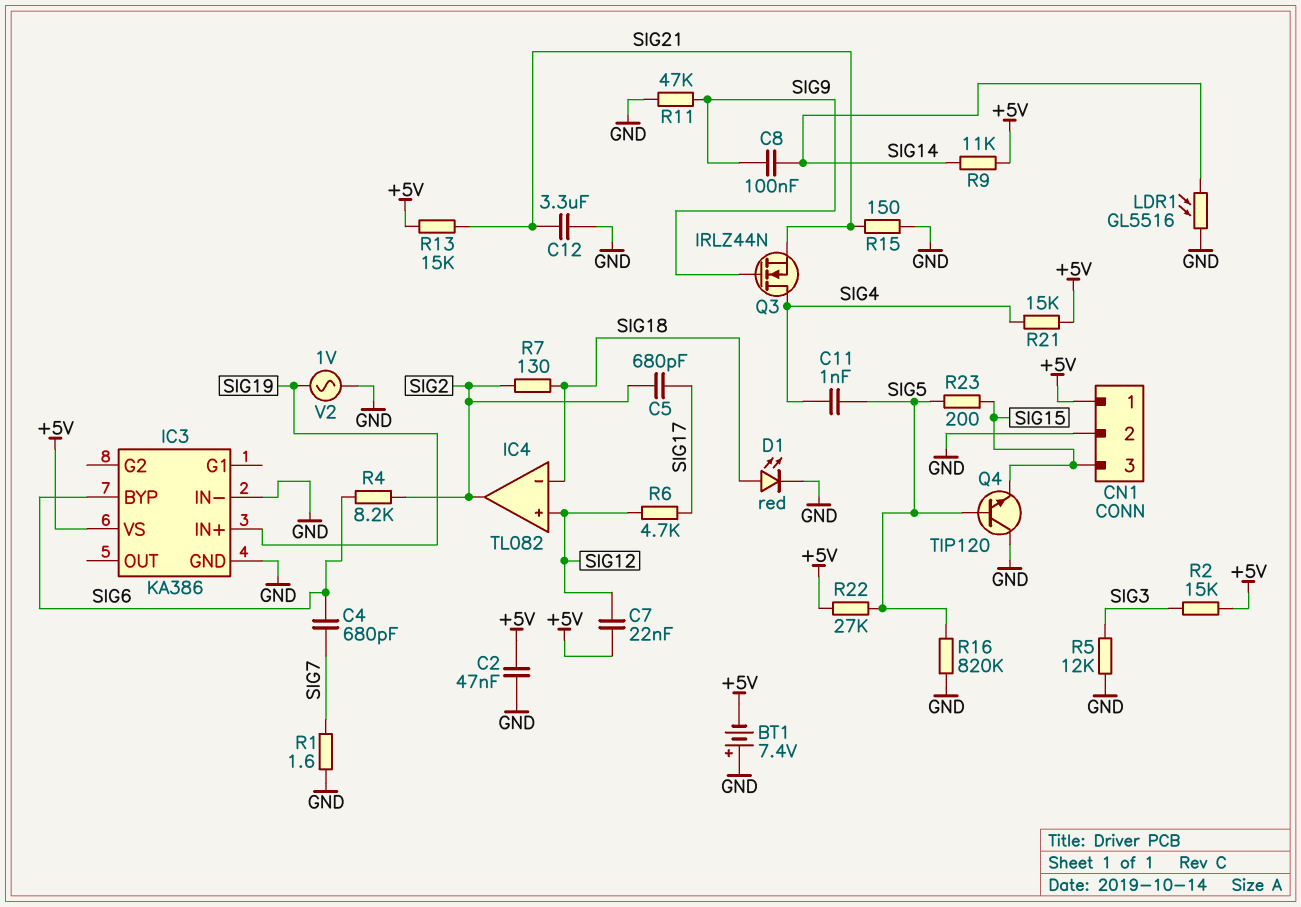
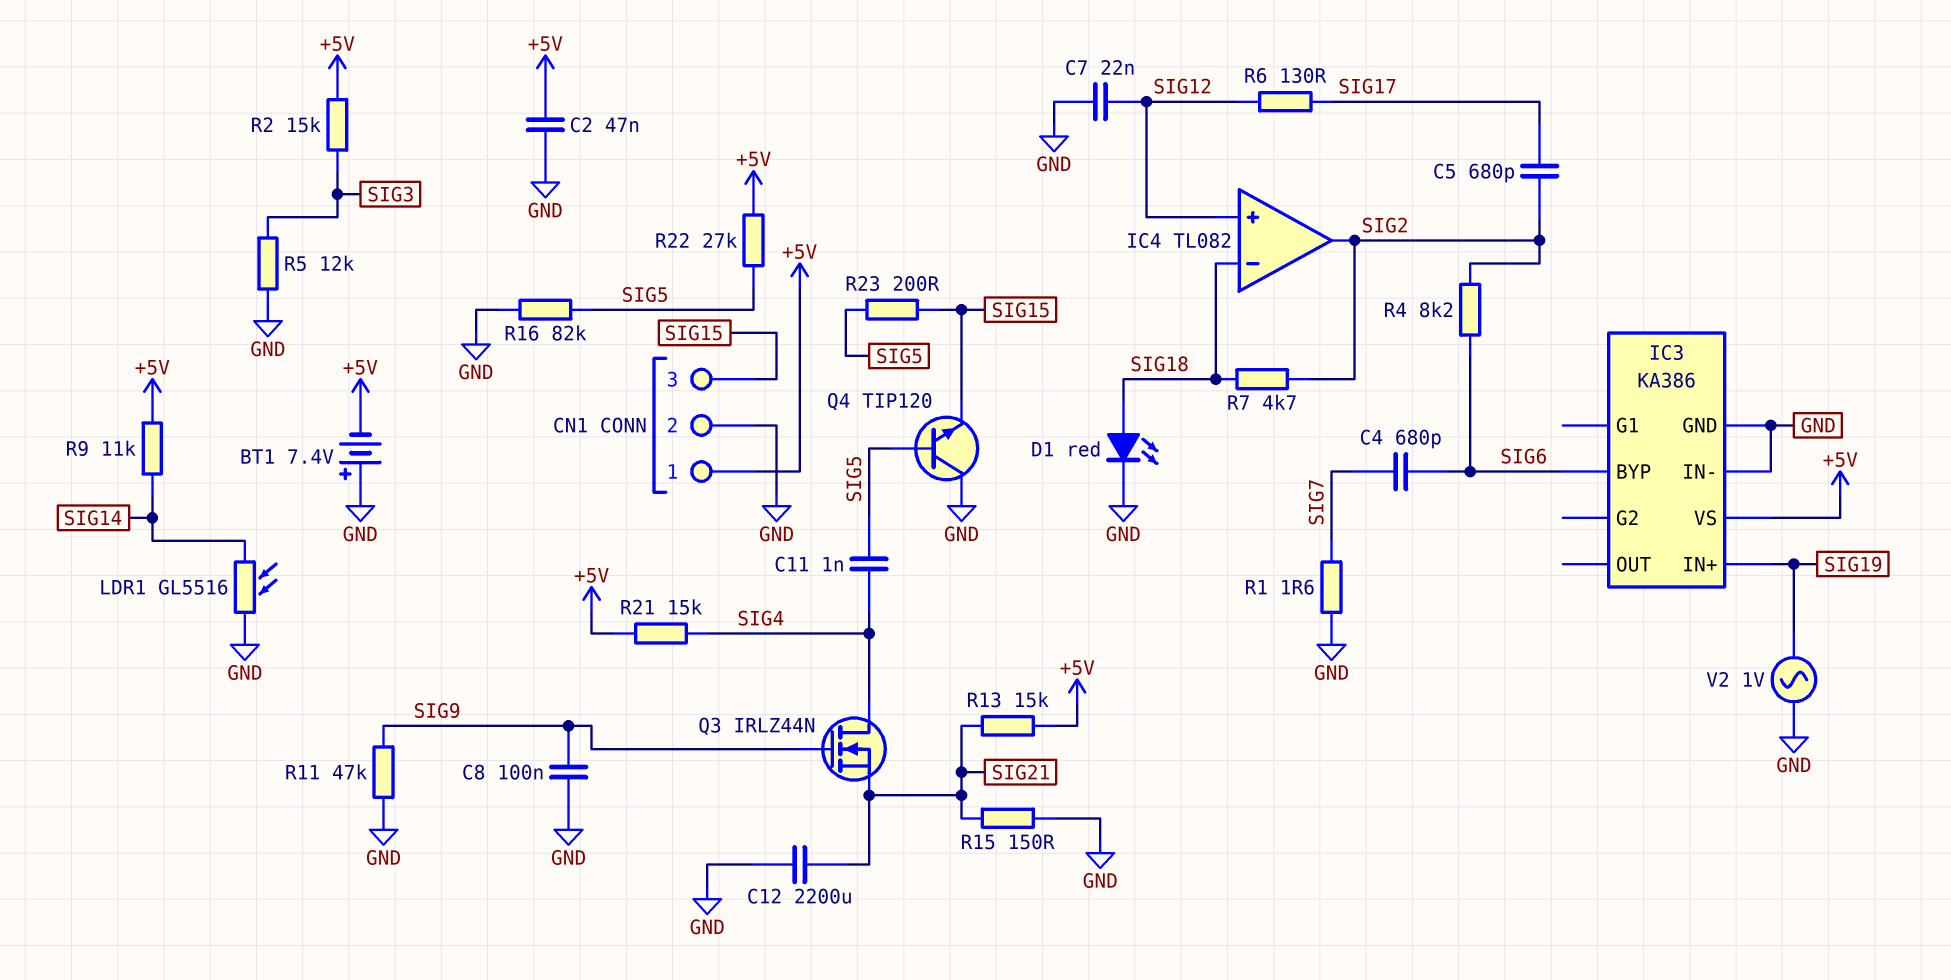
C7: 22nF (+5V, SIG12) -> 22nF (GND, SIG12)
C8: 100nF (SIG9, SIG14) -> 100nF (GND, SIG9)
C12: 3.3uF (GND, SIG21) -> 2200uF (GND, SIG21)
R6: 4.7k (SIG12, SIG17) -> 130 (SIG12, SIG17)
R7: 130 (SIG2, SIG18) -> 4.7k (SIG2, SIG18)
R16: 820k (GND, SIG5) -> 82k (GND, SIG5)

